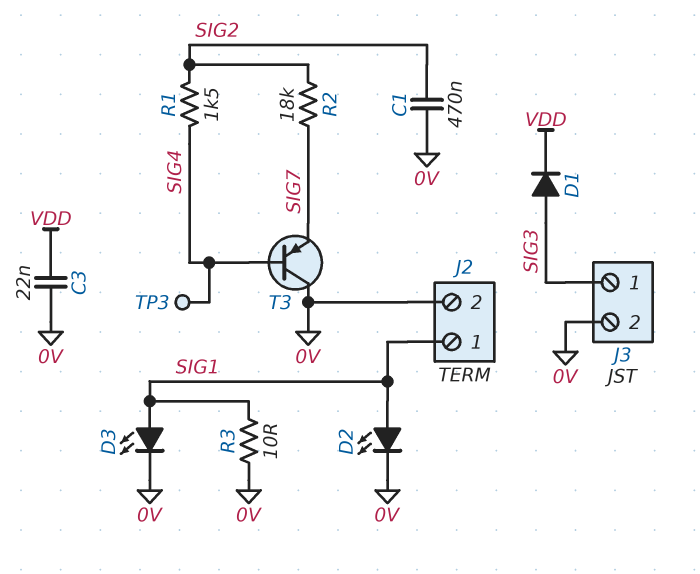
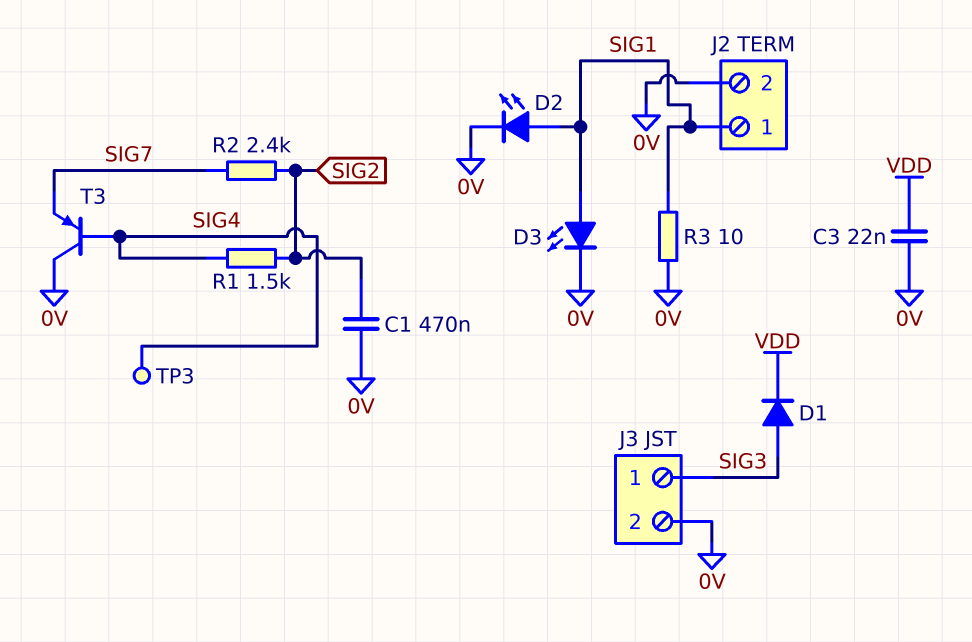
R2: 18k (SIG2, SIG7) -> 2.4k (SIG2, SIG7)

